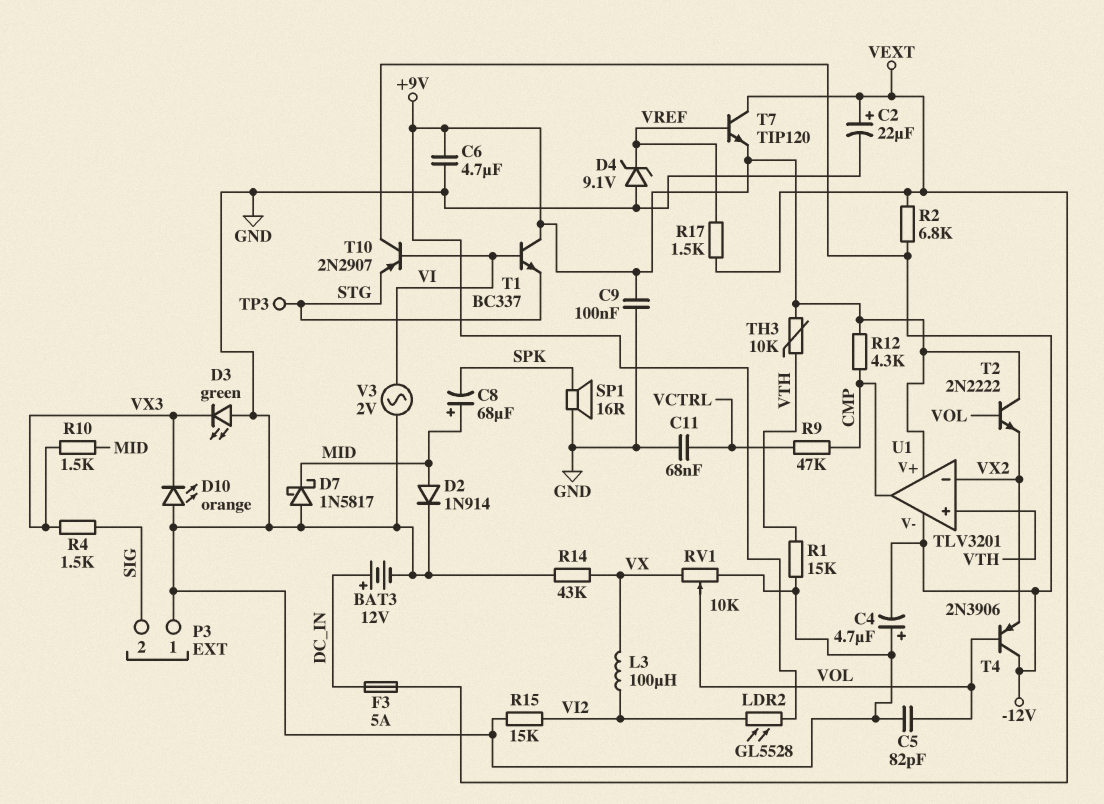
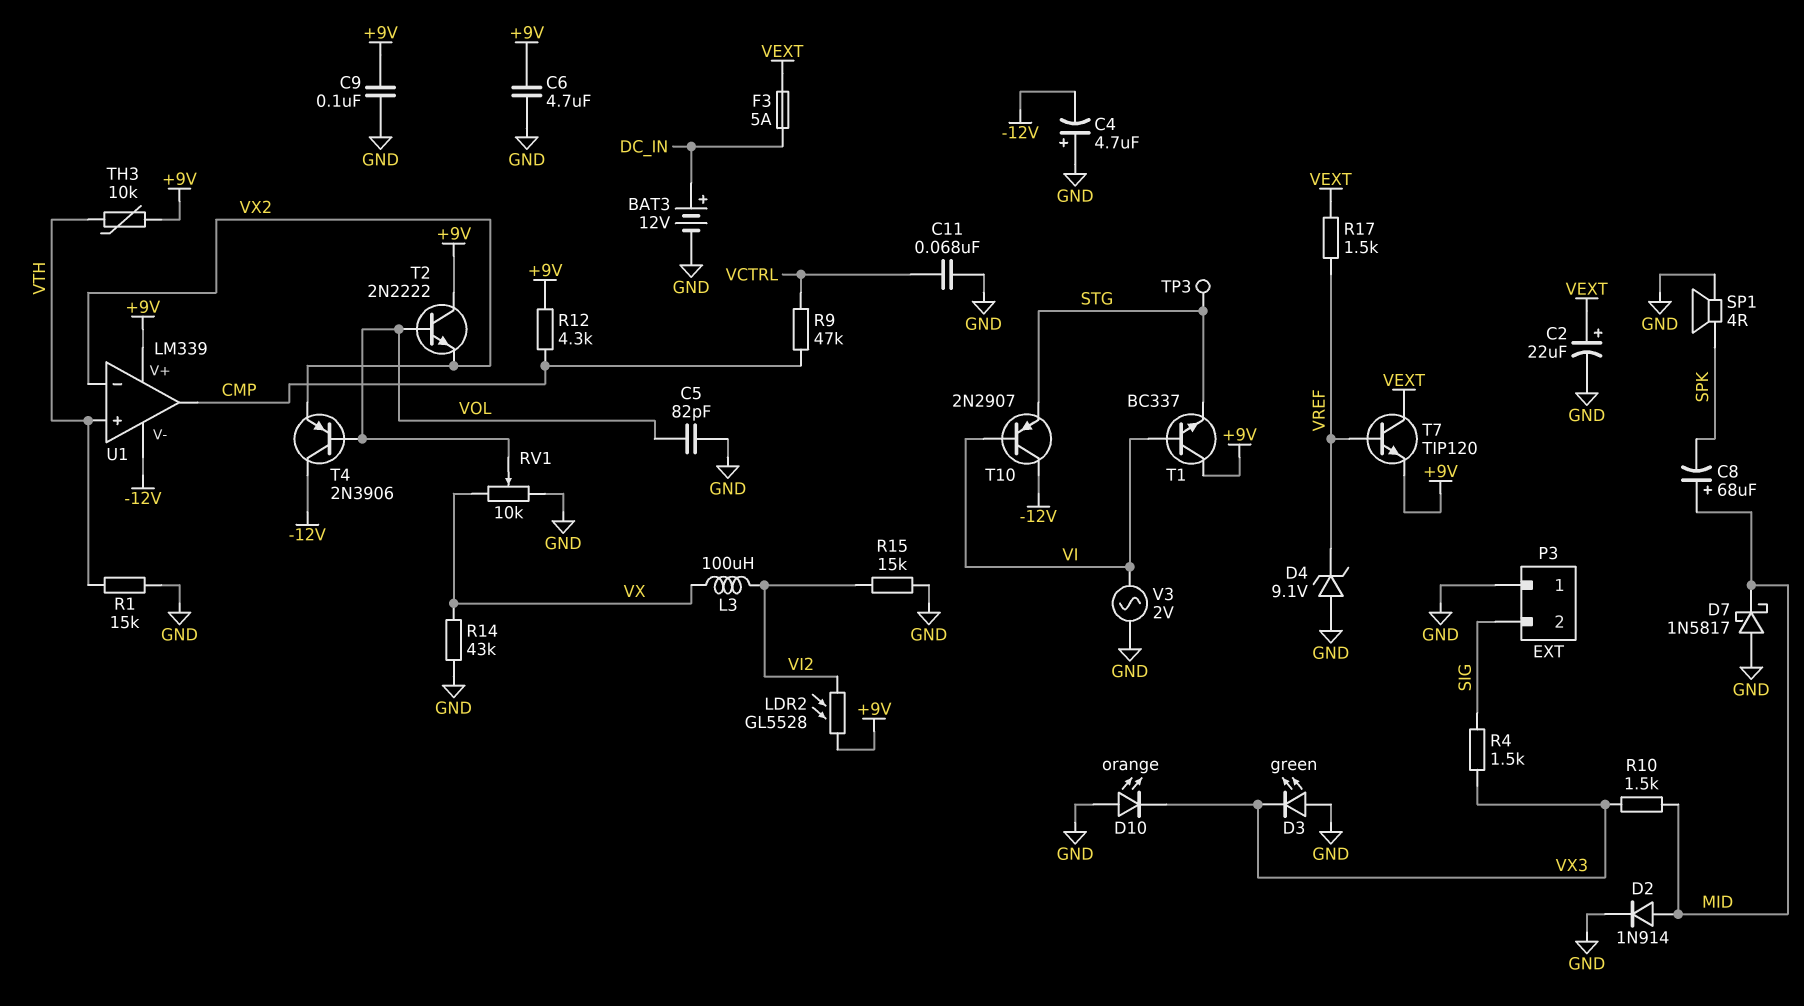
R2: 6.8k (-12V, VEXT) -> none
SP1: speaker 16R (GND, SPK) -> speaker 4R (GND, SPK)
U1: TLV3201 -> LM339

